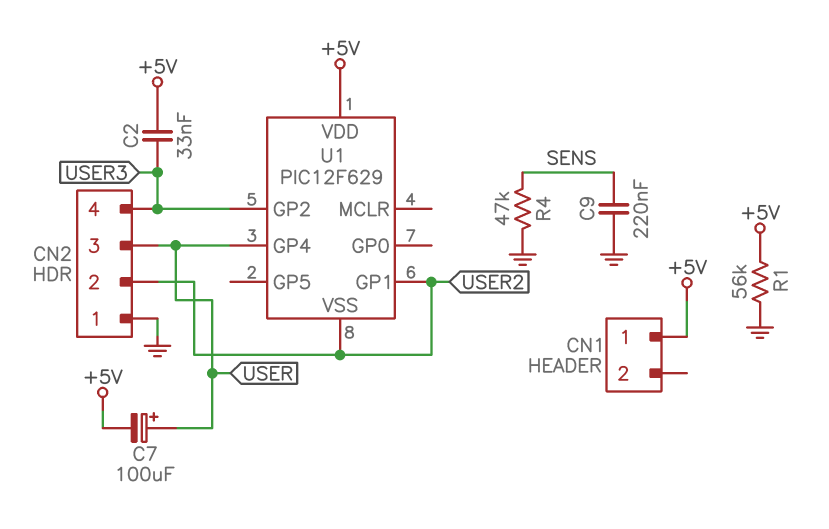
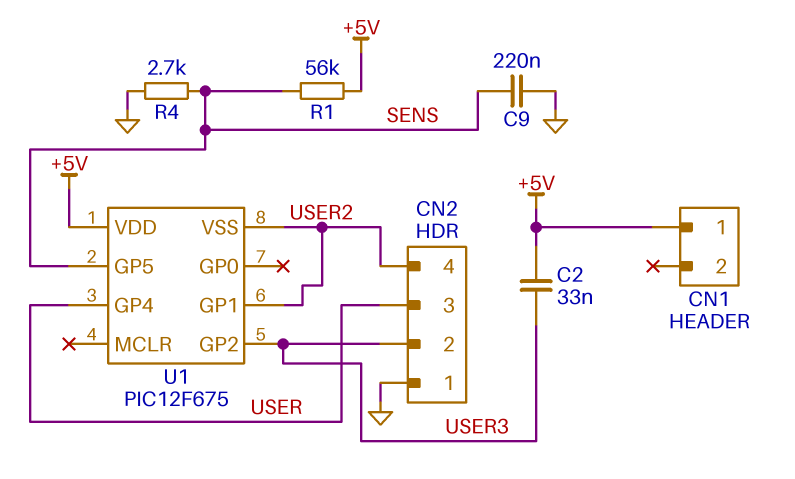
C7: 100uF (plus USER, minus +5V) -> none
CN2 pin 2: USER2 -> USER3
CN2 pin 4: USER3 -> USER2
R1: 56k (+5V, GND) -> 56k (+5V, SENS)
R4: 47k (GND, SENS) -> 2.7k (GND, SENS)
U1: PIC12F629 -> PIC12F675
U1 pin GP5: none -> SENS

